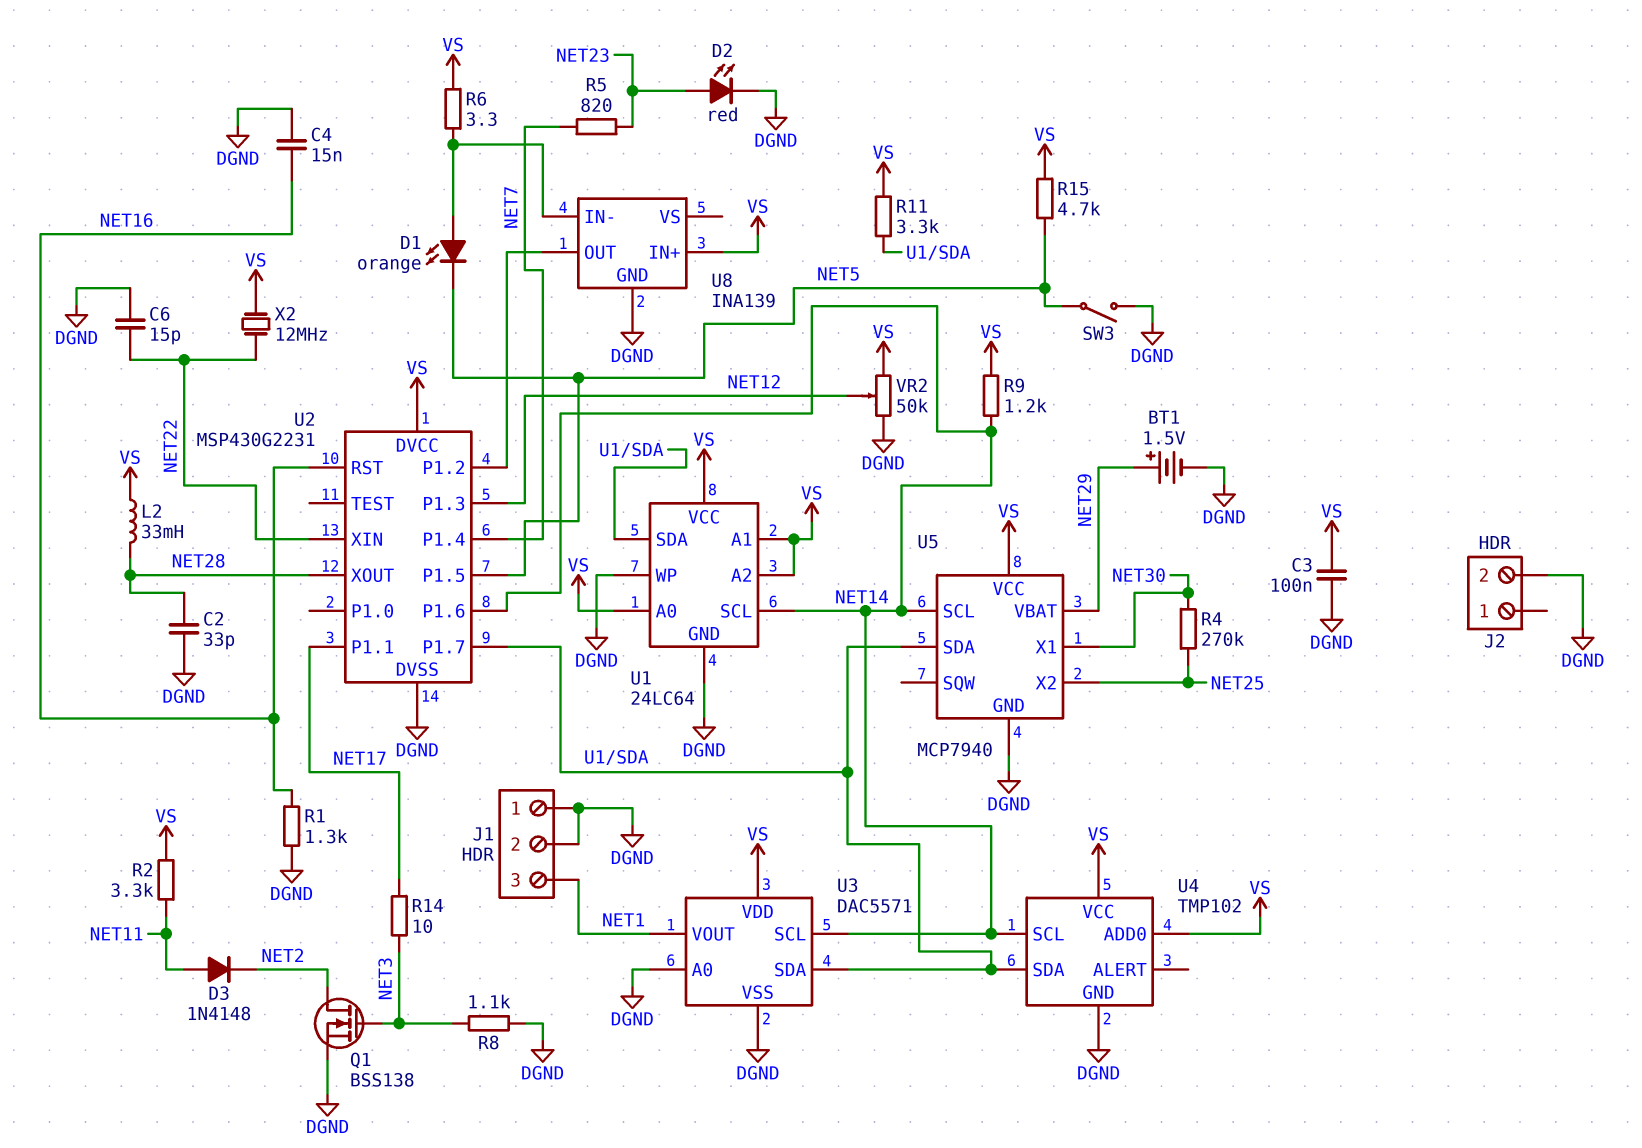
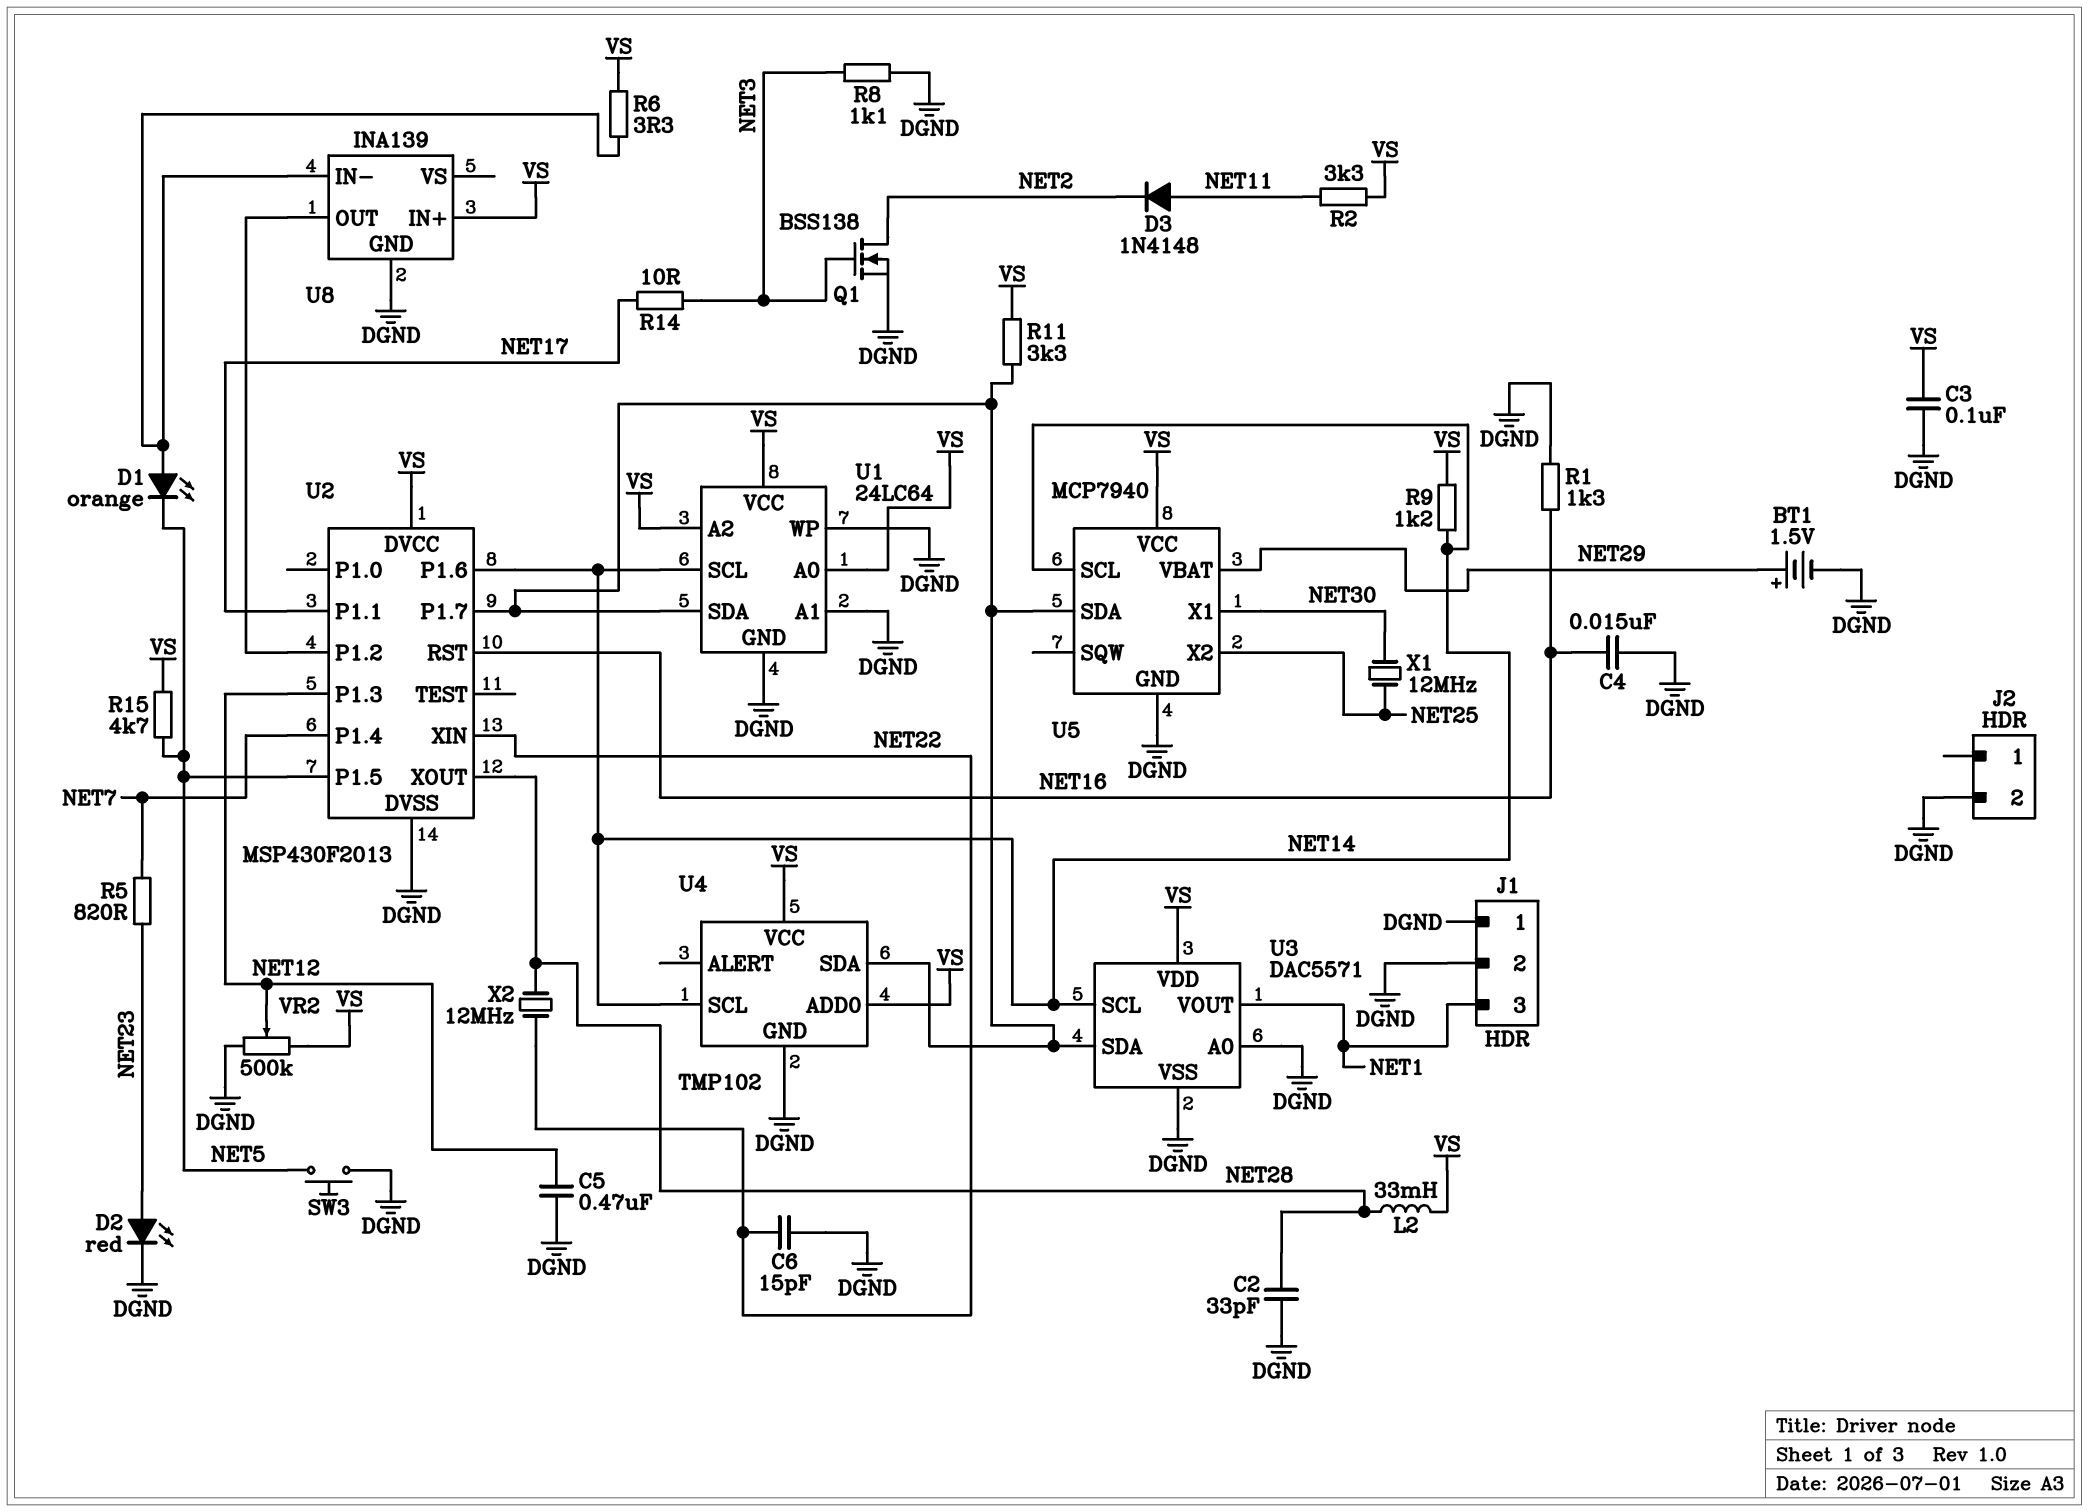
C5: none -> 470nF (DGND, NET12)
R4: 270k (NET25, NET30) -> none
SW3: switch (DGND, NET5) -> button (DGND, NET5)
U1 pin A1: VS -> DGND
U2: MSP430G2231 -> MSP430F2013
VR2: 50k (DGND, VS, wiper NET12) -> 500k (DGND, VS, wiper NET12)
X1: none -> 12MHz (NET25, NET30)
X2: 12MHz (NET22, VS) -> 12MHz (NET22, NET28)

